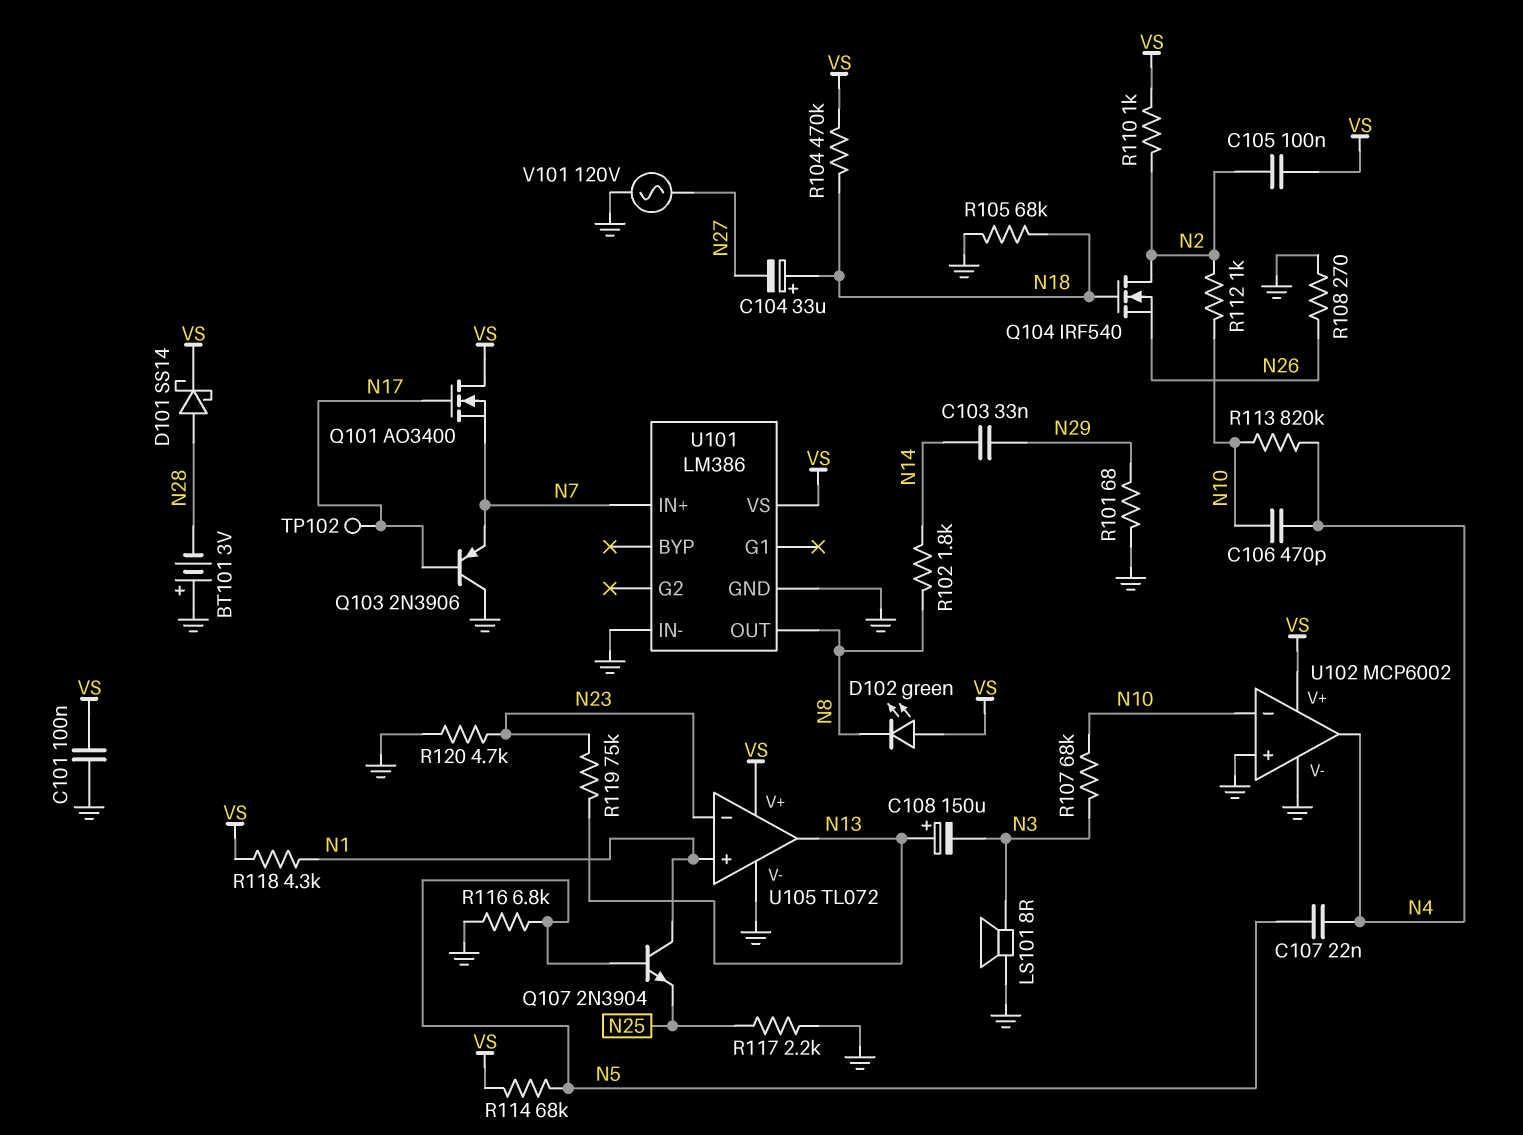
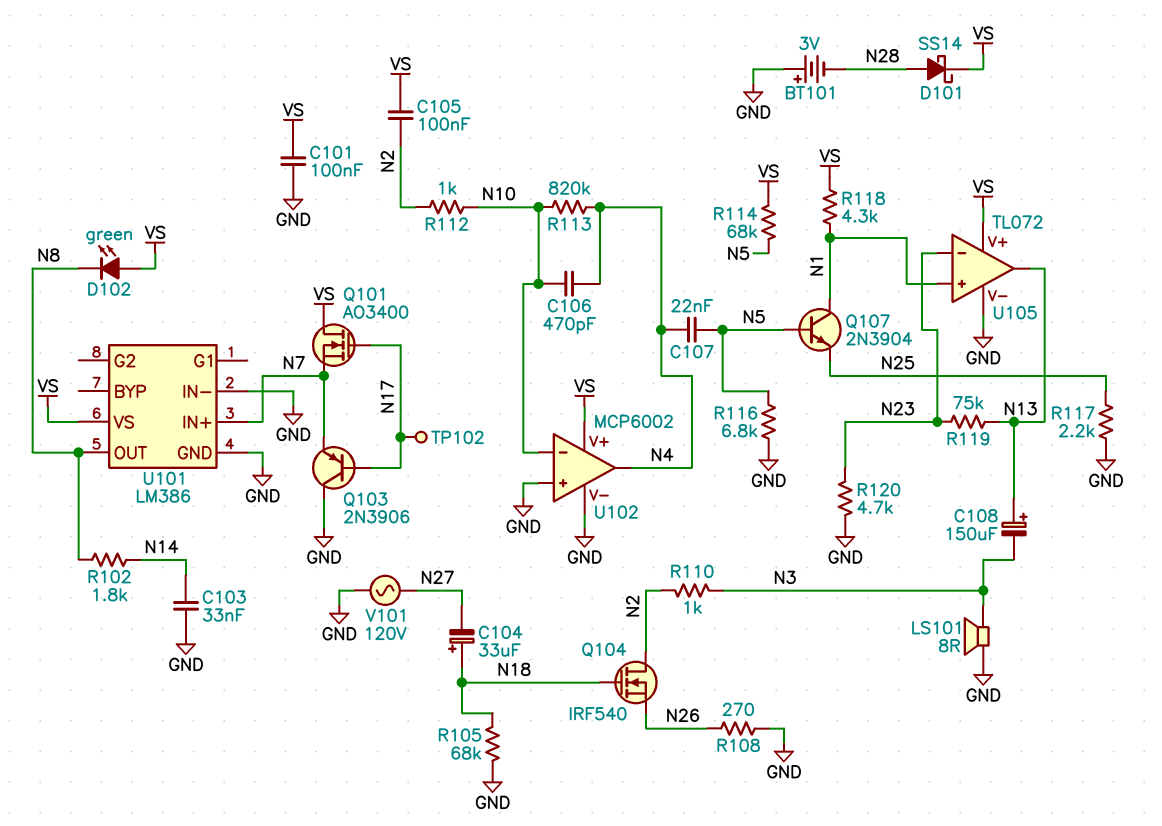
C103: 33nF (N14, N29) -> 33nF (GND, N14)
R101: 68 (GND, N29) -> none
R104: 470k (N18, VS) -> none
R107: 68k (N3, N10) -> none
R110: 1k (N2, VS) -> 1k (N2, N3)

